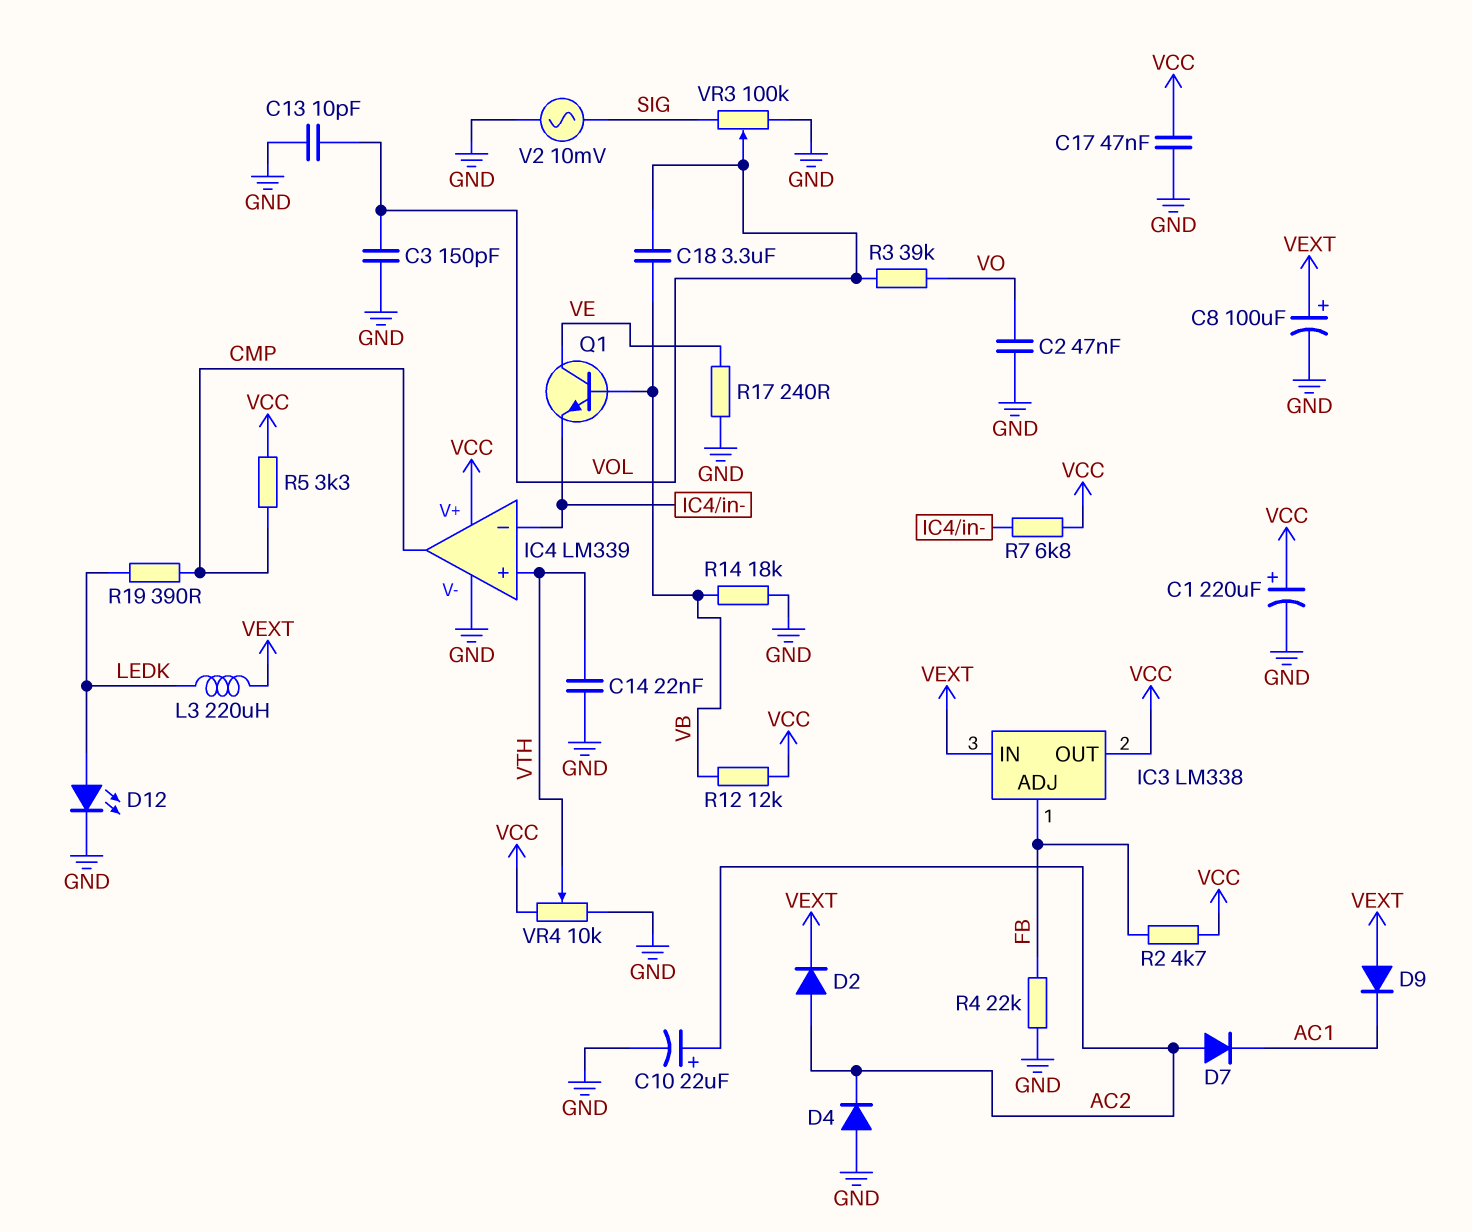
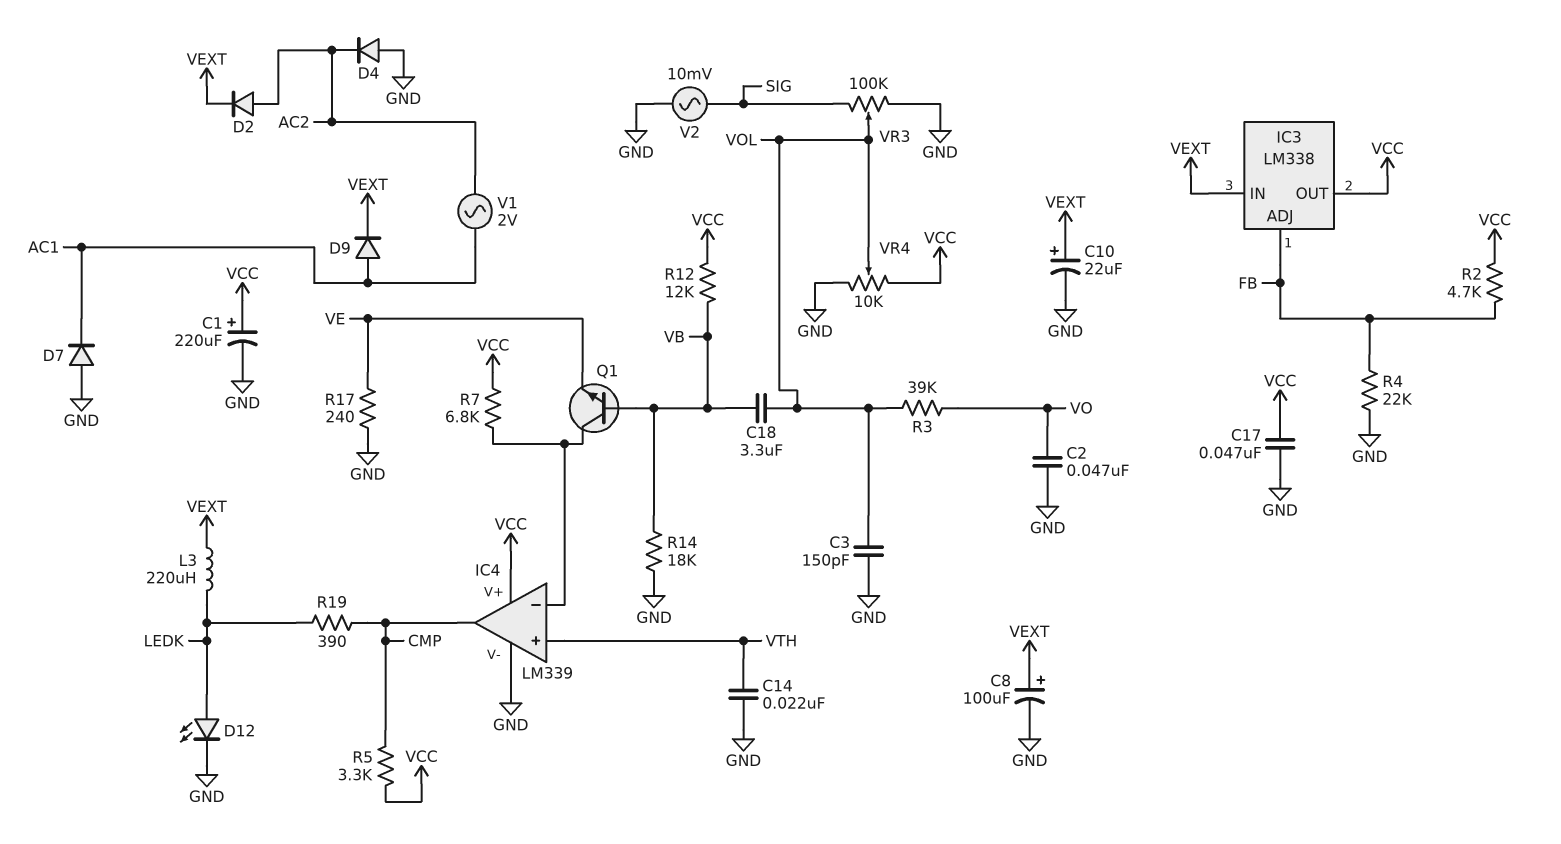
C10: 22uF (plus AC2, minus GND) -> 22uF (plus VEXT, minus GND)
C13: 10pF (GND, VOL) -> none
D7: diode (A AC2, K AC1) -> diode (A GND, K AC1)
D9: diode (A VEXT, K AC1) -> diode (A AC1, K VEXT)
Q1: NPN (B VB, C VE, E IC4/in-) -> NPN (B VB, C IC4/in-, E VE)
V1: none -> AC 2V (AC1, AC2)
VR4: 10k (GND, VCC, wiper VTH) -> 10k (GND, VCC, wiper VOL)

